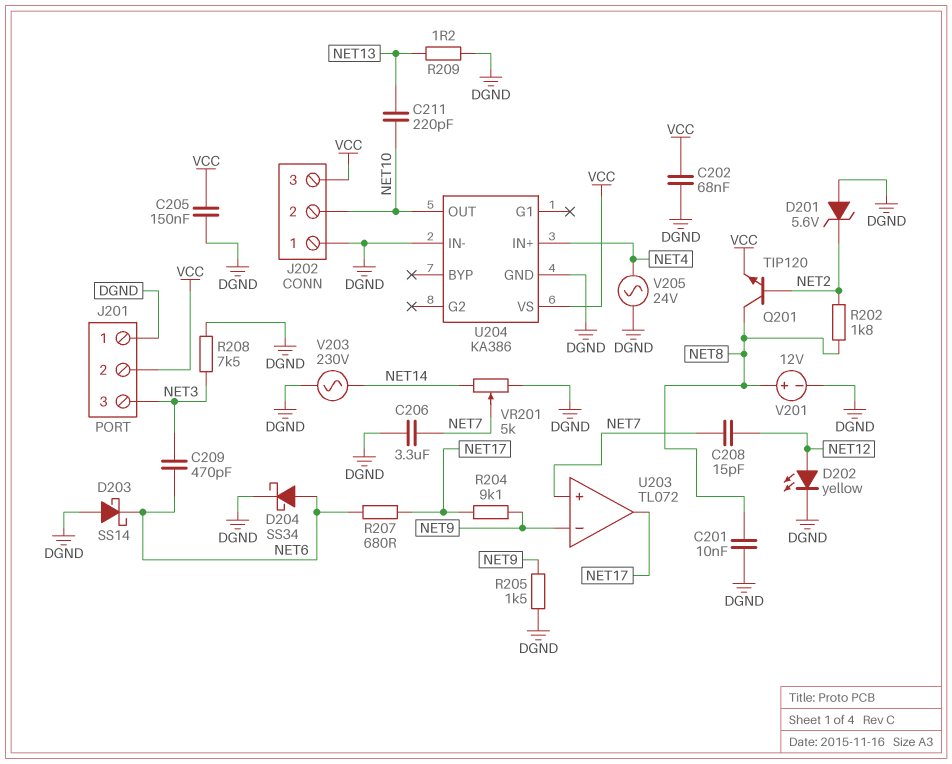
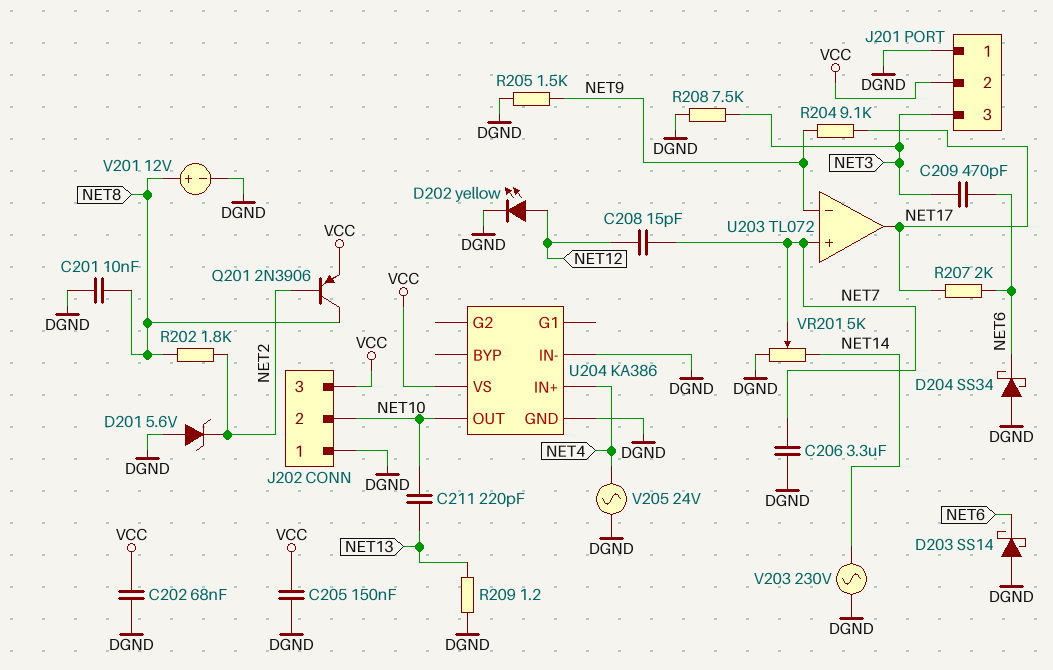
D204: schottky SS34 (A NET6, K DGND) -> schottky SS34 (A DGND, K NET6)
Q201: NPN TIP120 (B NET2, C NET8, E VCC) -> PNP 2N3906 (B NET2, C NET8, E VCC)
R207: 680 (NET6, NET17) -> 2k (NET6, NET17)

